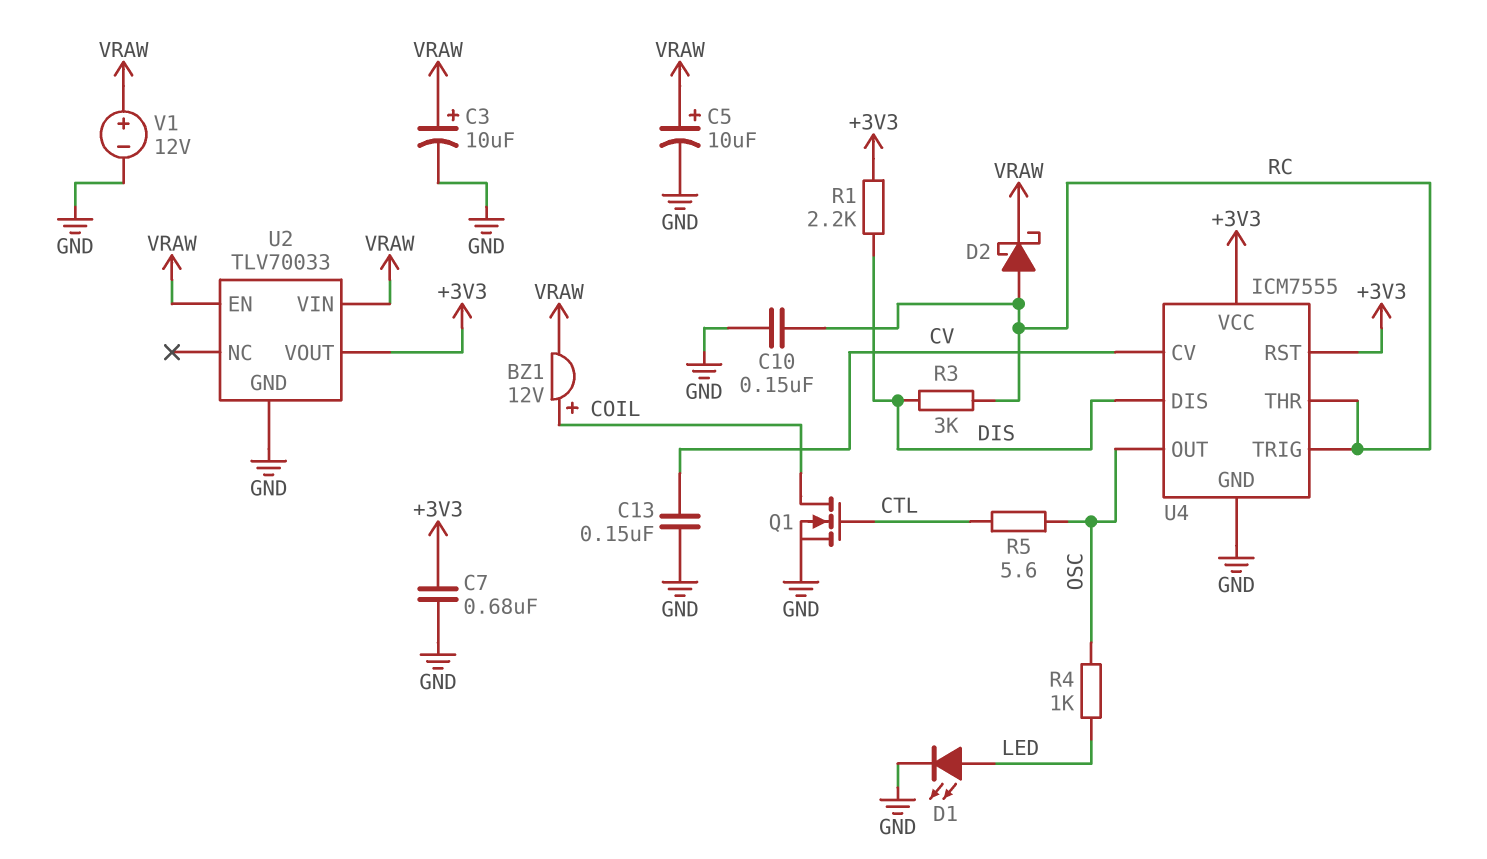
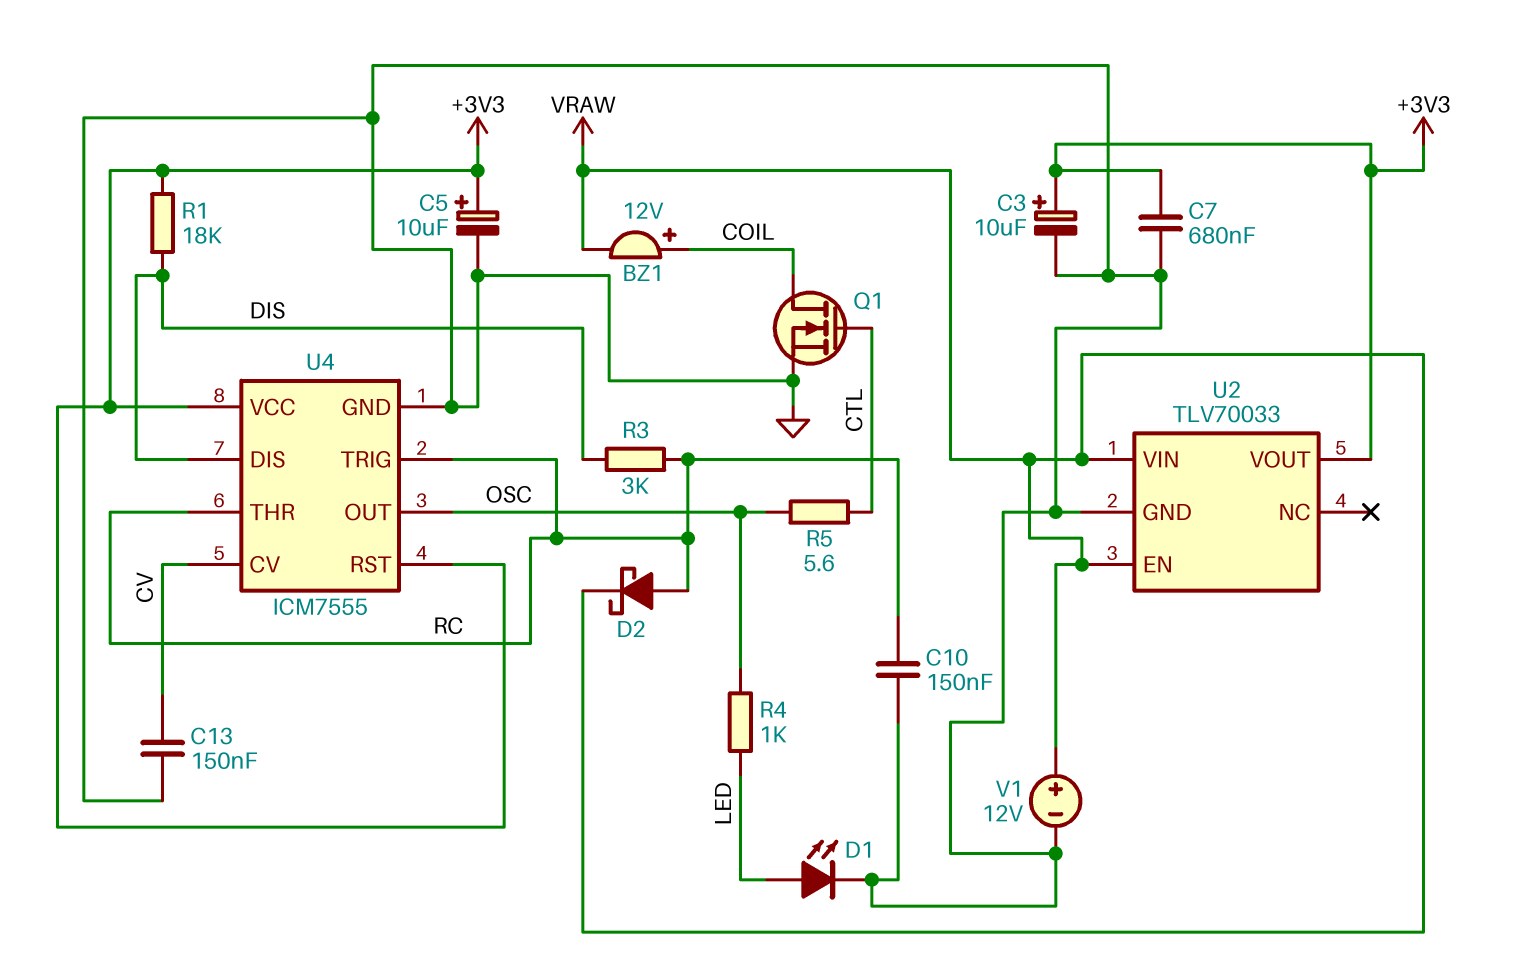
C3: 10uF (plus VRAW, minus GND) -> 10uF (plus +3V3, minus GND)
C5: 10uF (plus VRAW, minus GND) -> 10uF (plus +3V3, minus GND)
R1: 2.2k (+3V3, DIS) -> 18k (+3V3, DIS)

